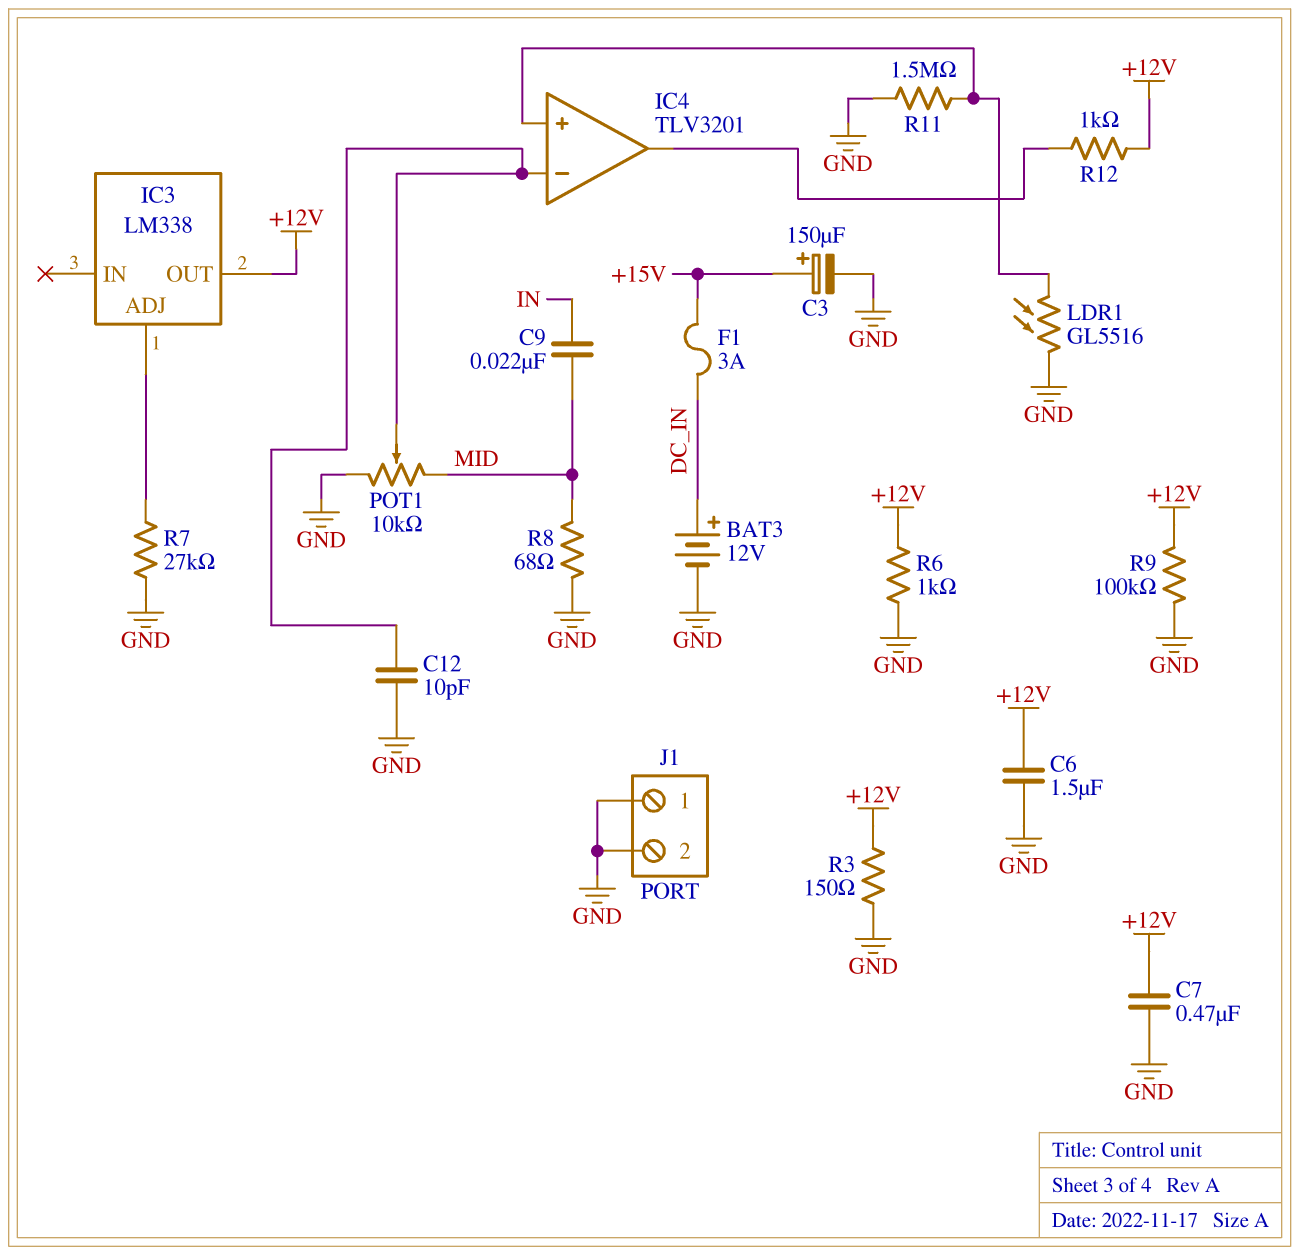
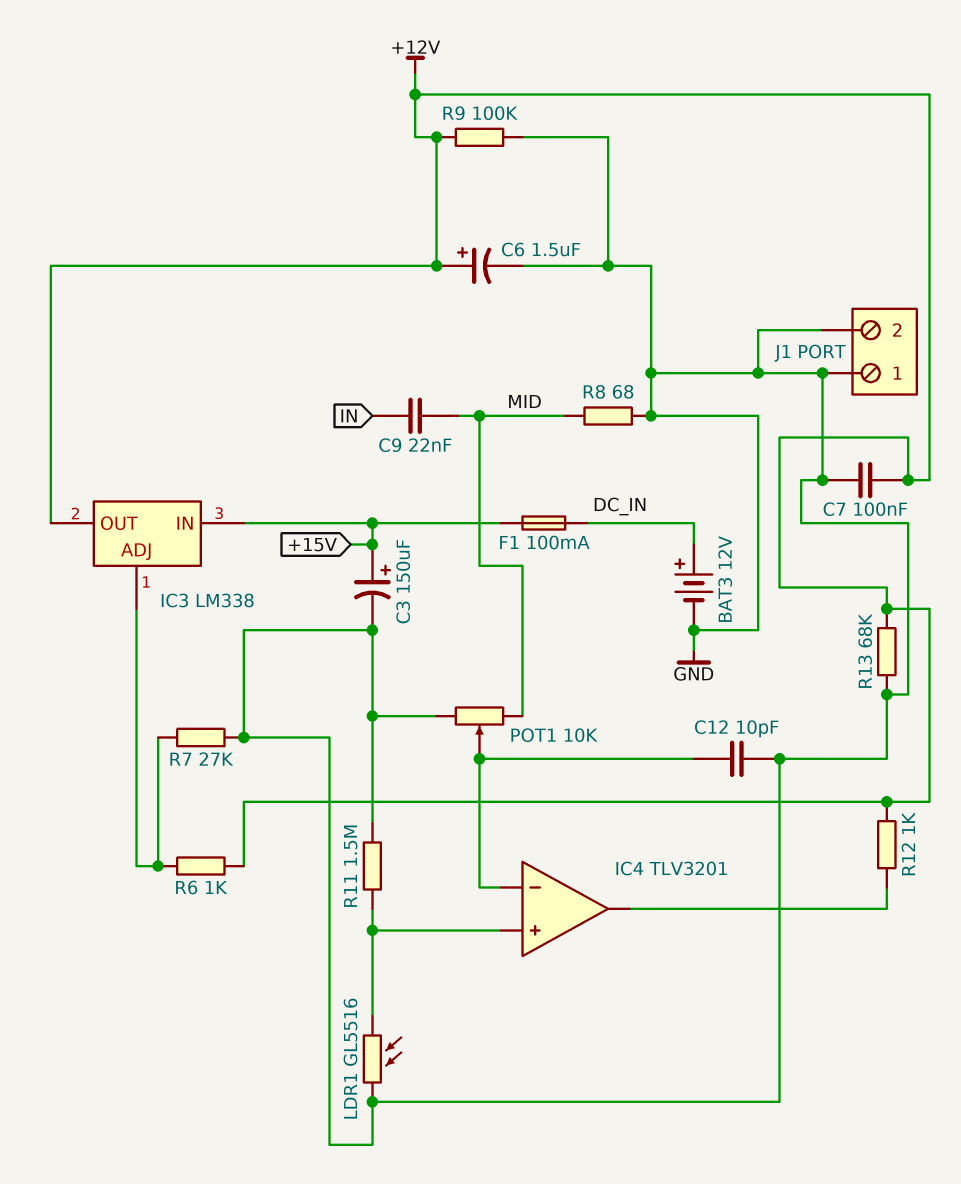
C6: 1.5uF (+12V, GND) -> 1.5uF (plus +12V, minus GND)
C7: 470nF (+12V, GND) -> 100nF (+12V, GND)
F1: 3A (+15V, DC_IN) -> 100mA (+15V, DC_IN)
IC3 pin IN: none -> +15V
R3: 150 (+12V, GND) -> none
R6: 1k (+12V, GND) -> 1k (+12V, IC3/ADJ)
R13: none -> 68k (+12V, GND)

